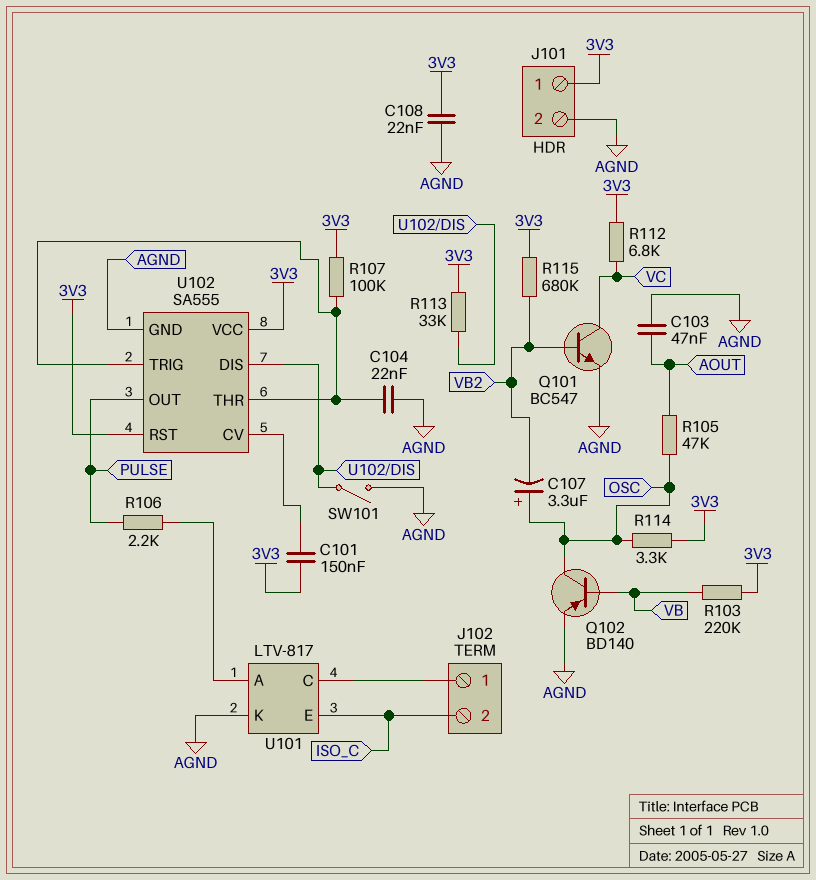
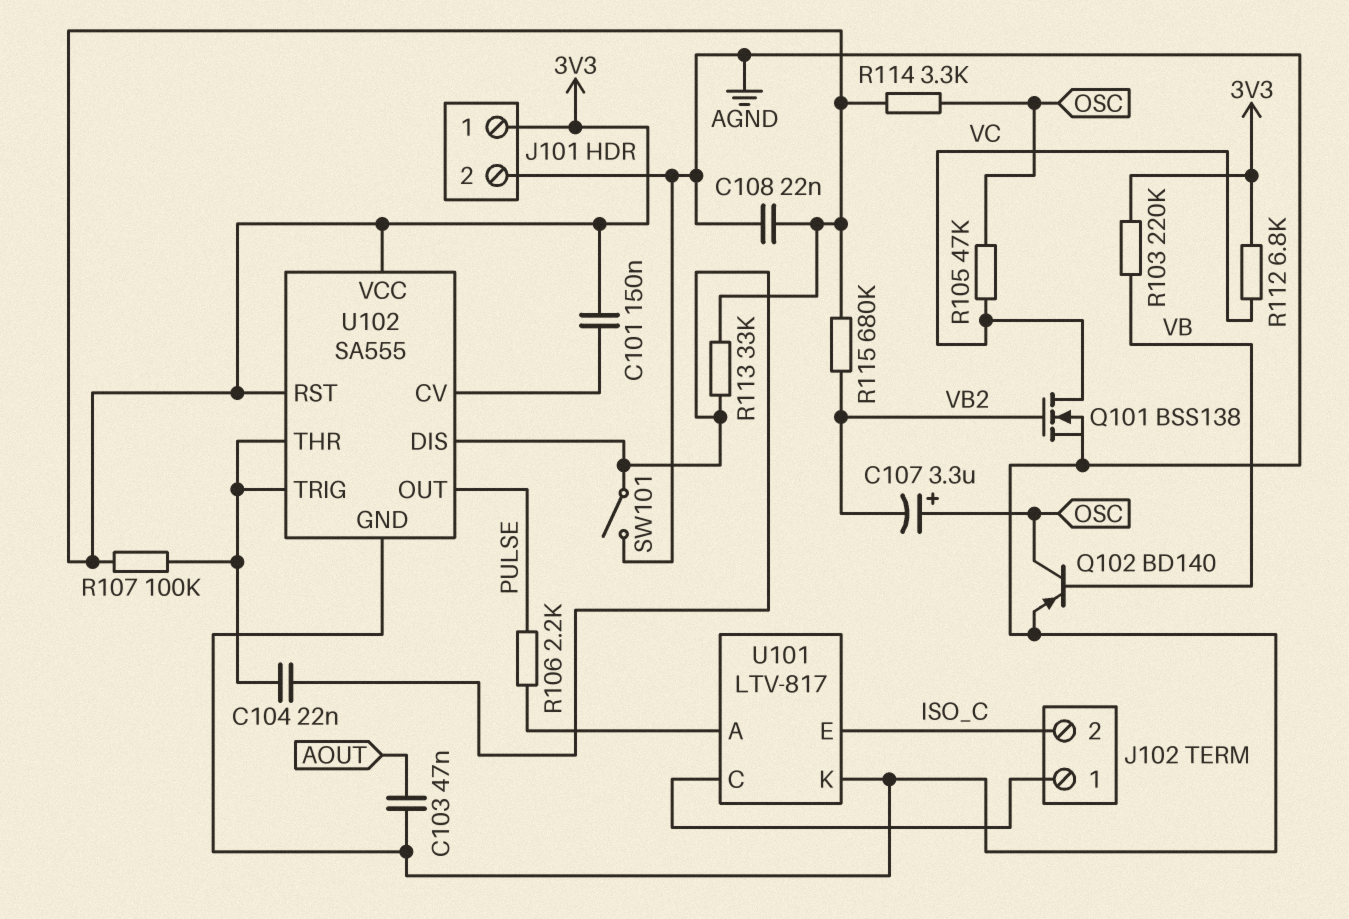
C104: 22nF (AGND, U102/THR) -> 22nF (U102/DIS, U102/THR)
Q101: NPN BC547 (B VB2, C VC, E AGND) -> NMOS BSS138 (G VB2, D VC, S AGND)
R105: 47k (AOUT, OSC) -> 47k (OSC, VC)

